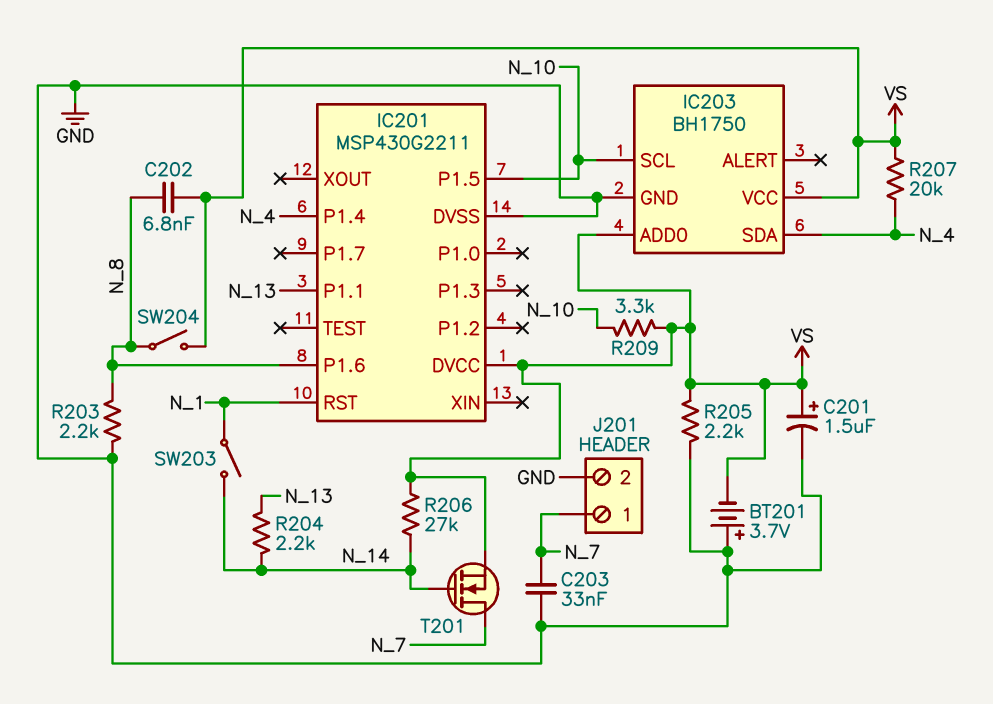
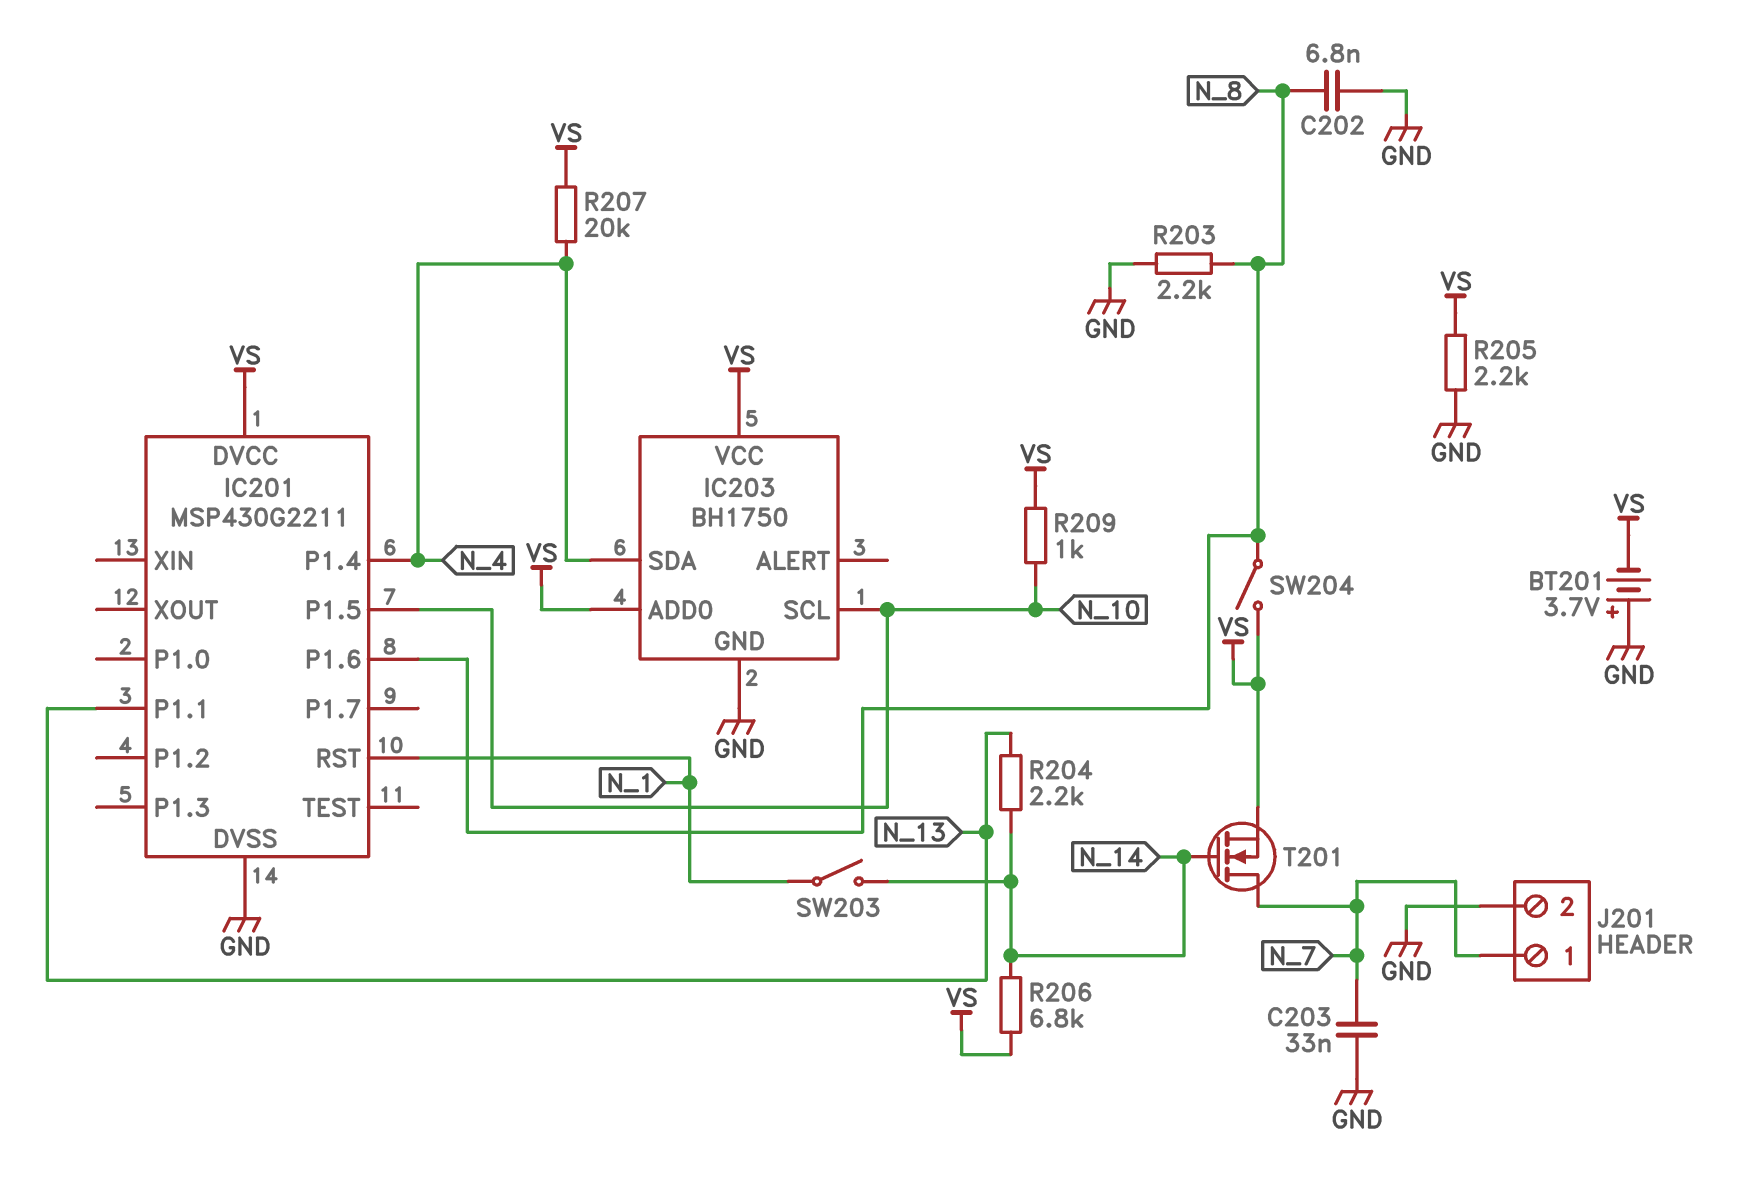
C201: 1.5uF (plus VS, minus GND) -> none
C202: 6.8nF (N_8, VS) -> 6.8nF (GND, N_8)
R206: 27k (N_14, VS) -> 6.8k (N_14, VS)
R209: 3.3k (N_10, VS) -> 1k (N_10, VS)

